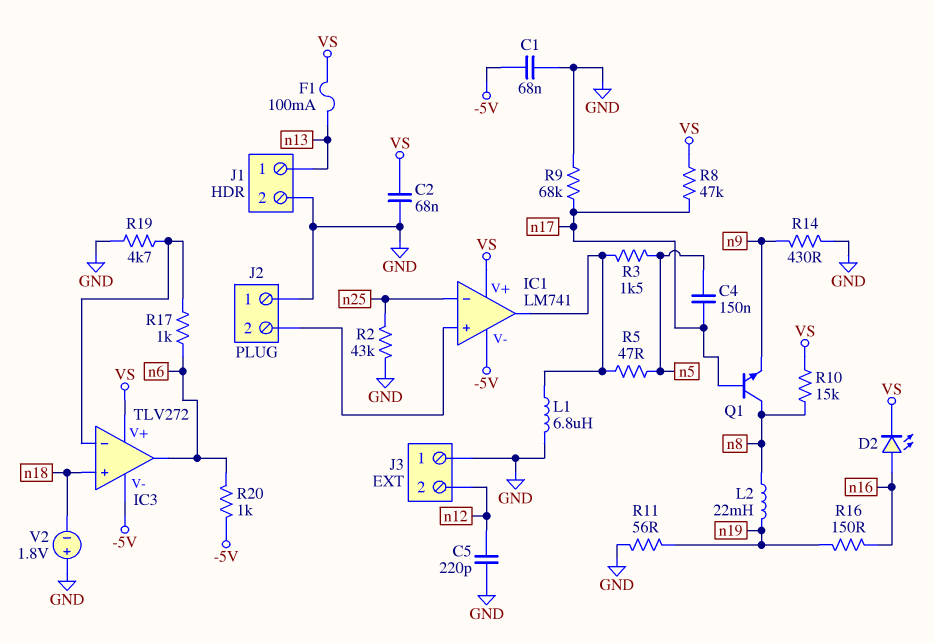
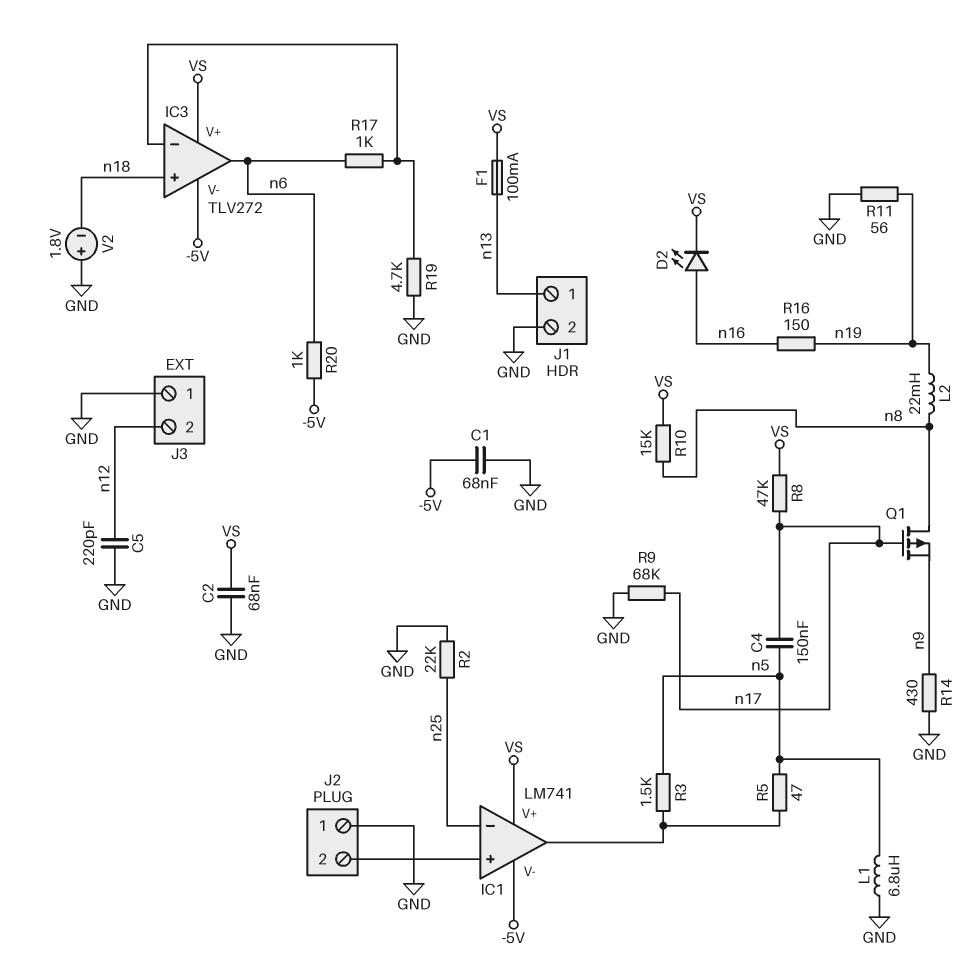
L1: 6.8uH (GND, IC1/out) -> 6.8uH (GND, n5)
Q1: NPN (B n17, C n8, E n9) -> PMOS (G n17, D n8, S n9)
R2: 43k (GND, n25) -> 22k (GND, n25)

